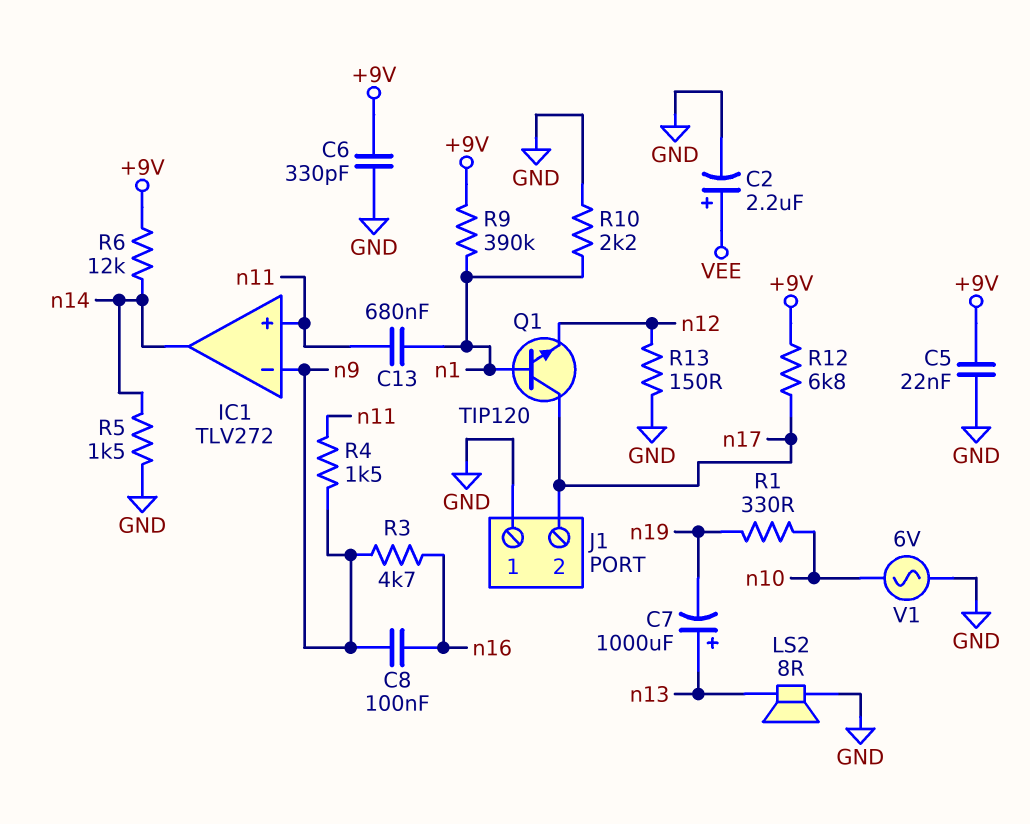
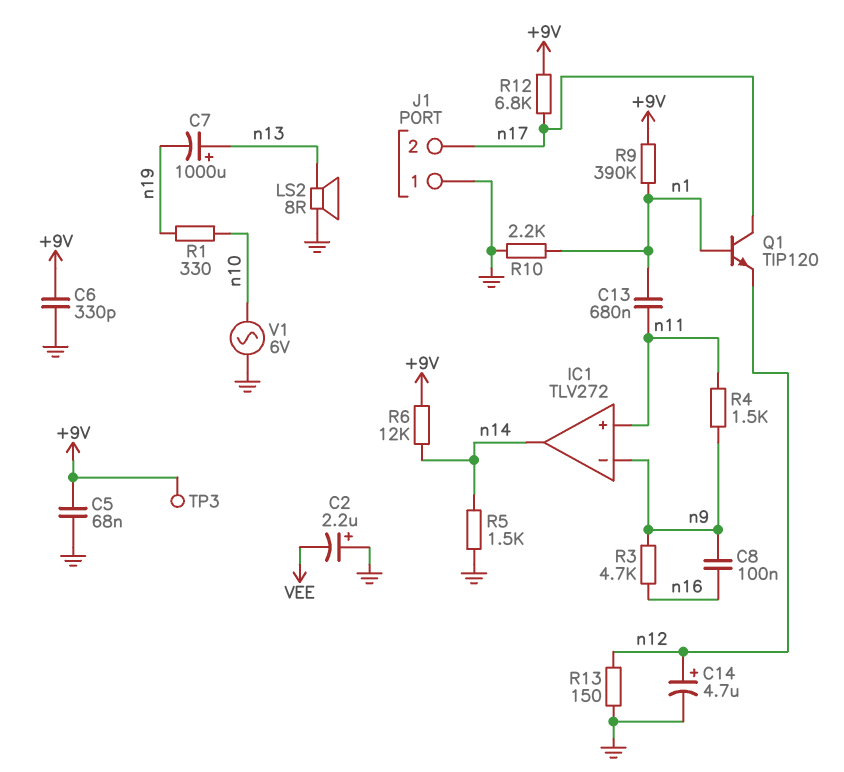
C2: 2.2uF (plus VEE, minus GND) -> 2.2uF (plus GND, minus VEE)
C5: 22nF (+9V, GND) -> 68nF (+9V, GND)
C14: none -> 4.7uF (plus n12, minus GND)
TP3: none -> test point (+9V)

